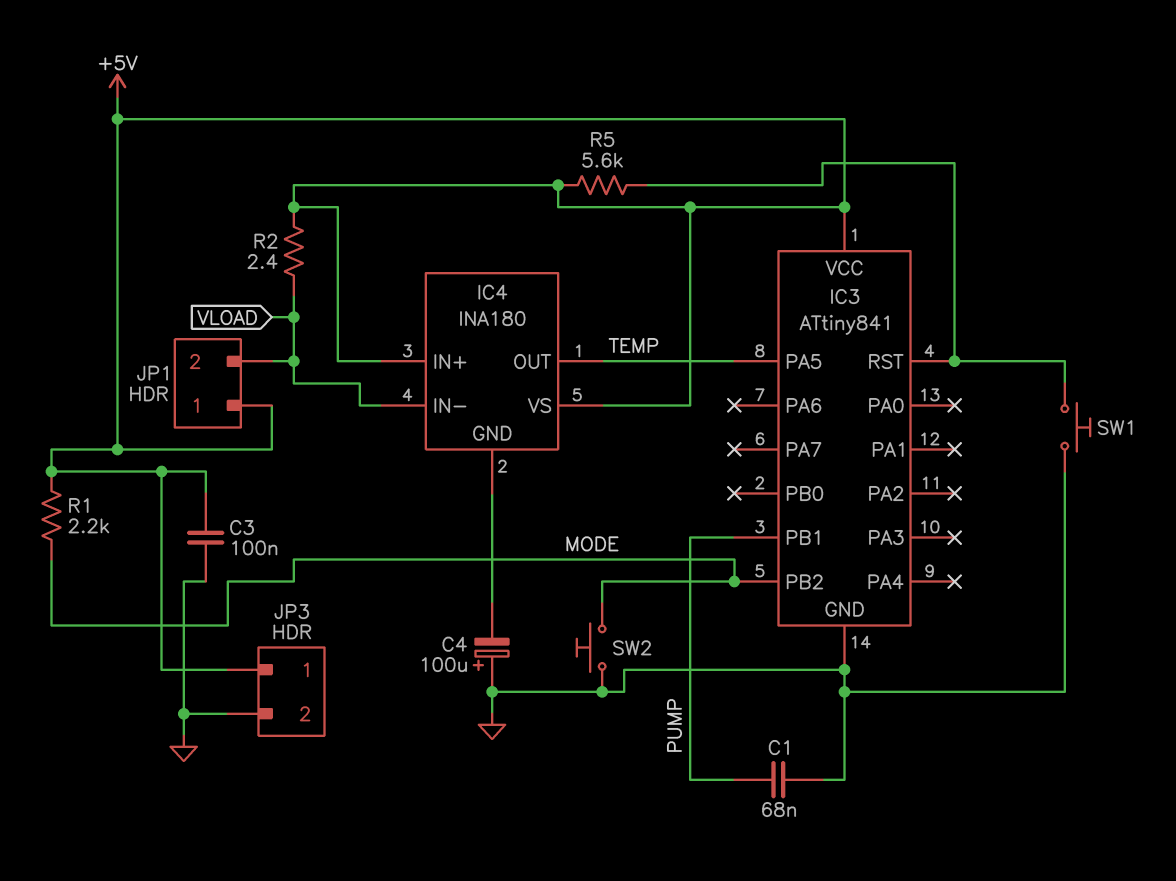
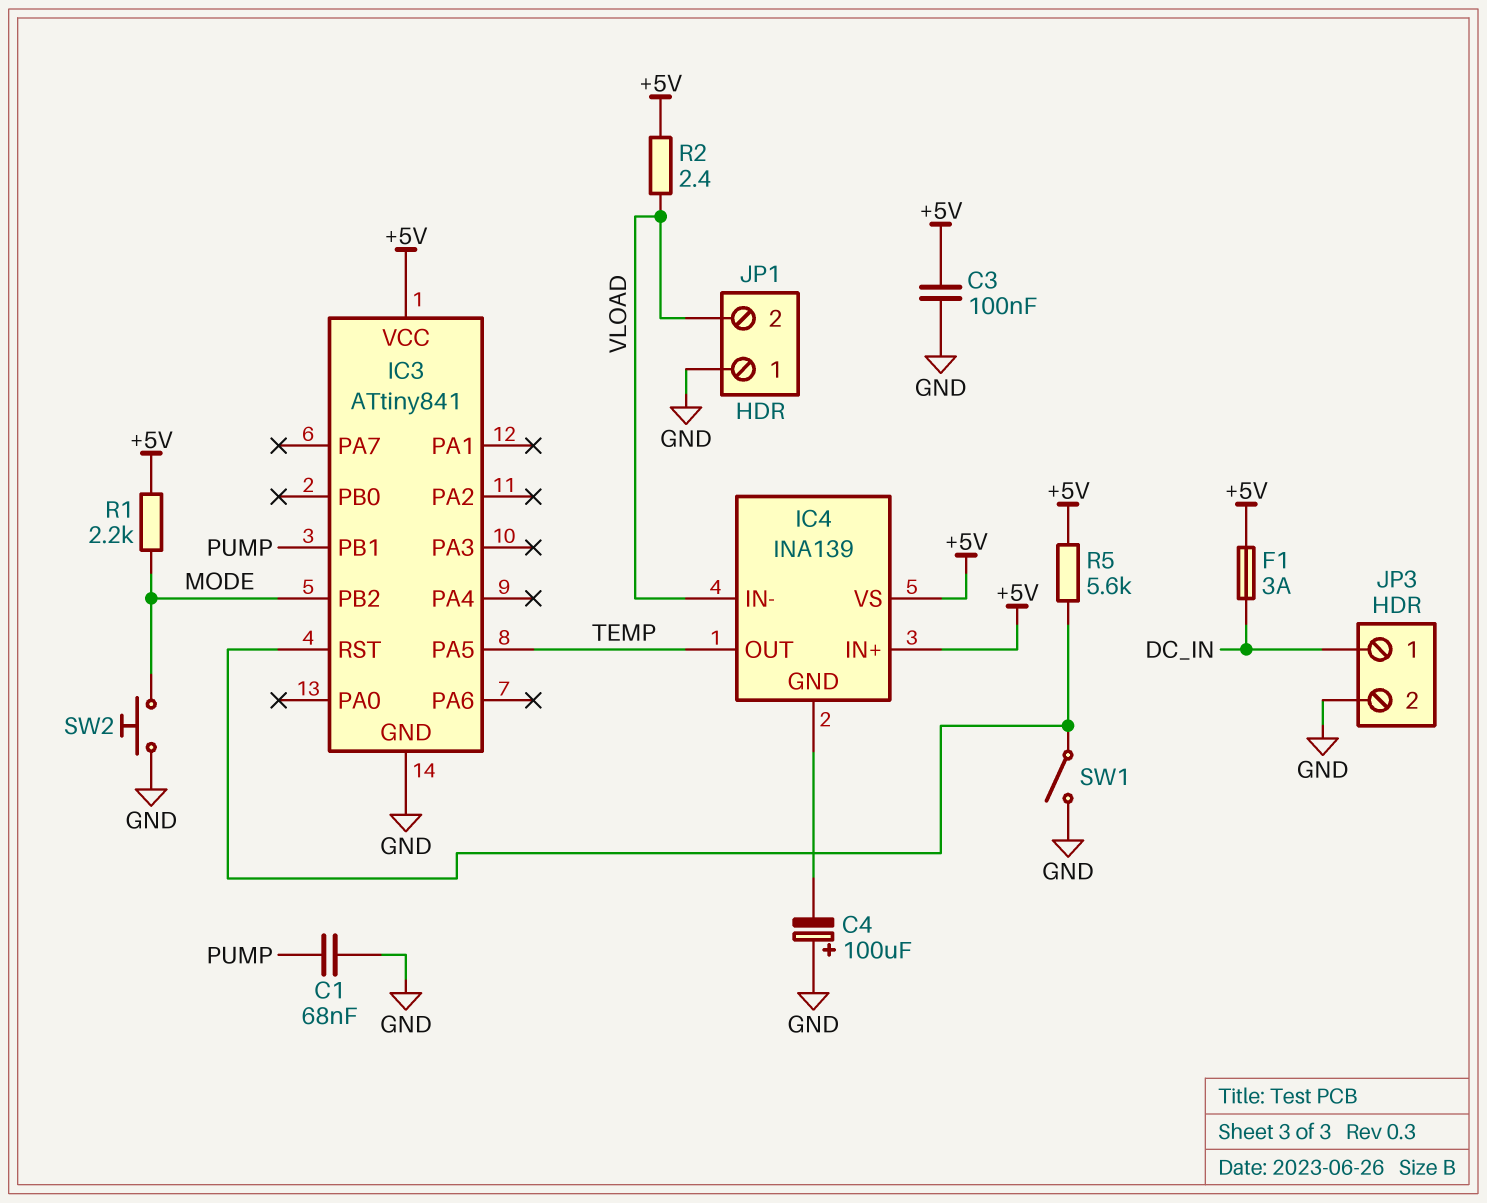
F1: none -> 3A (+5V, DC_IN)
IC4: INA180 -> INA139
JP1 pin 1: +5V -> GND
JP3 pin 1: +5V -> DC_IN
SW1: button (GND, IC3/RST) -> switch (GND, IC3/RST)

